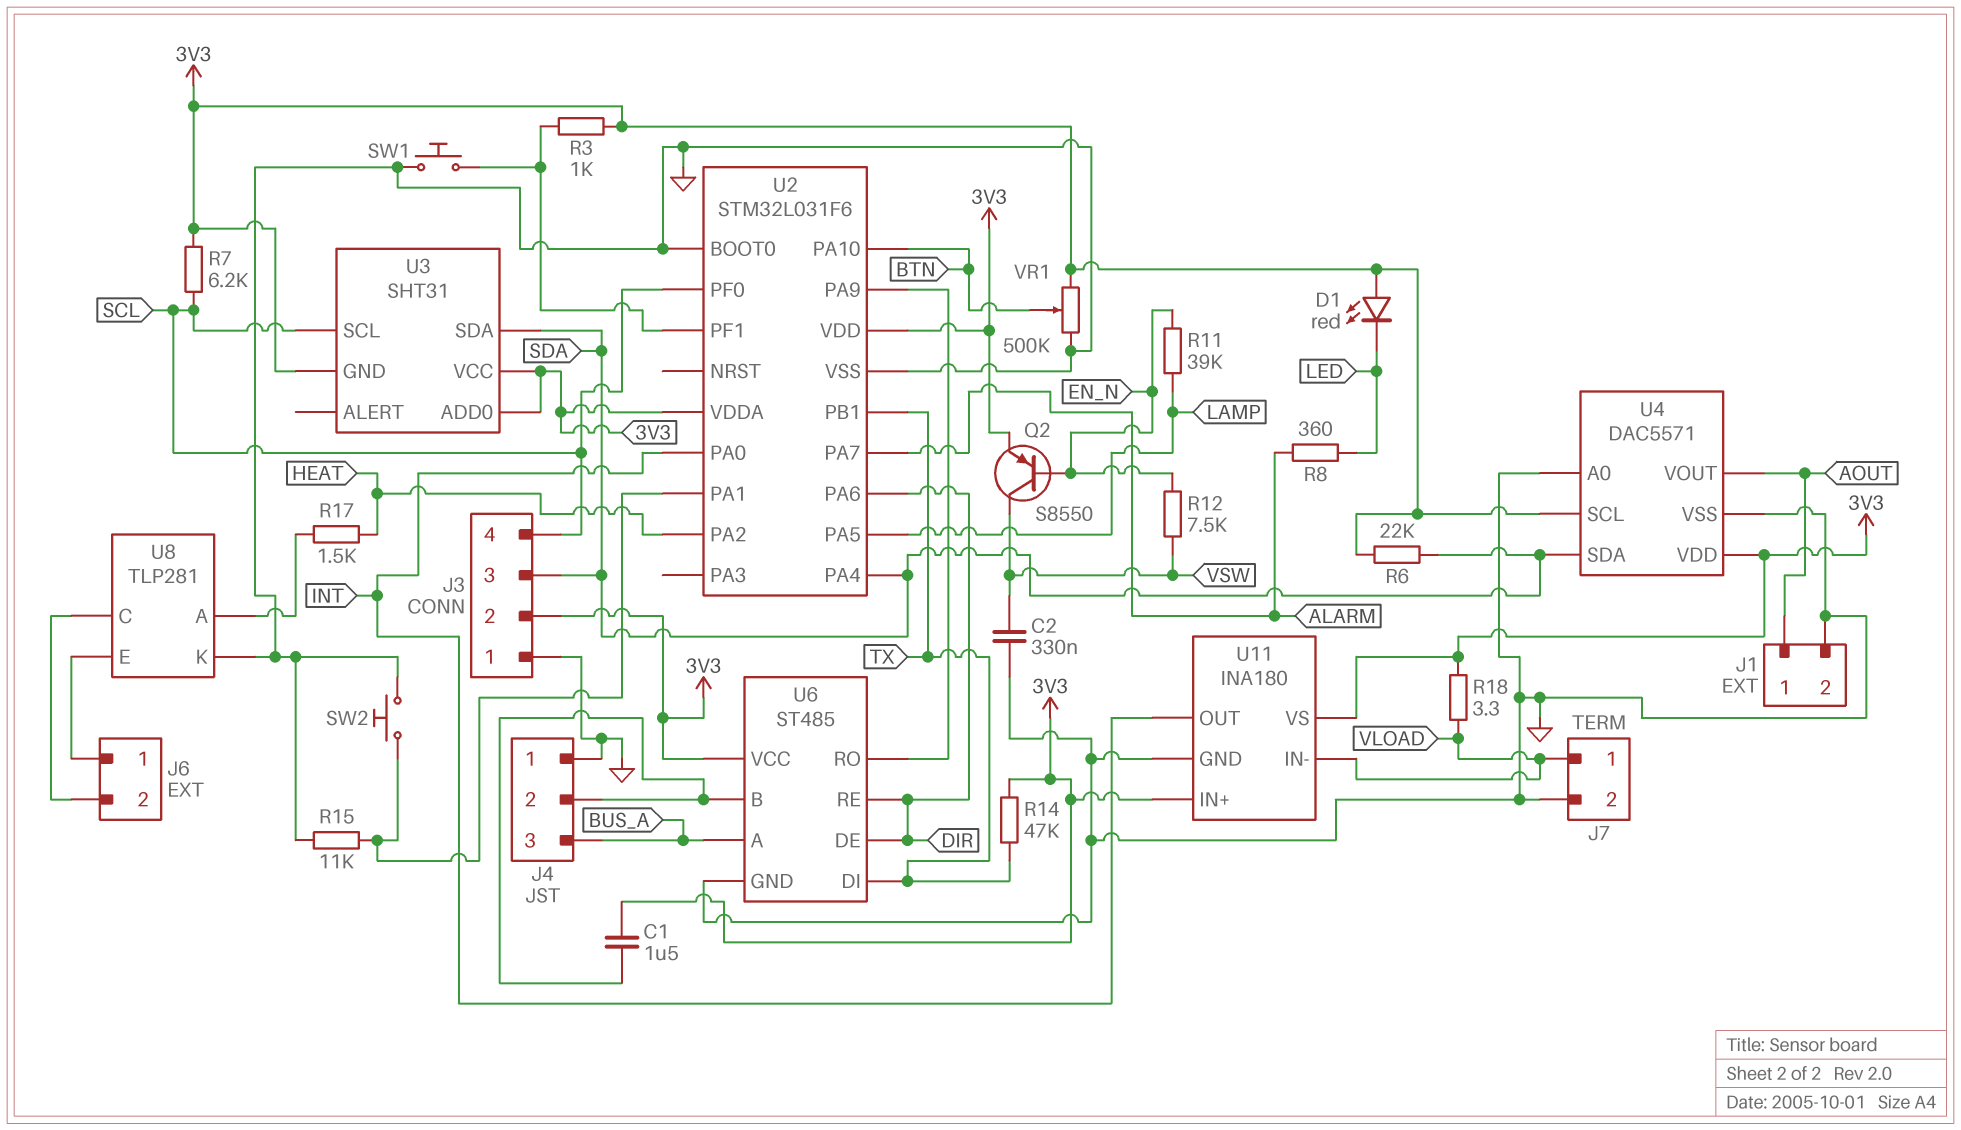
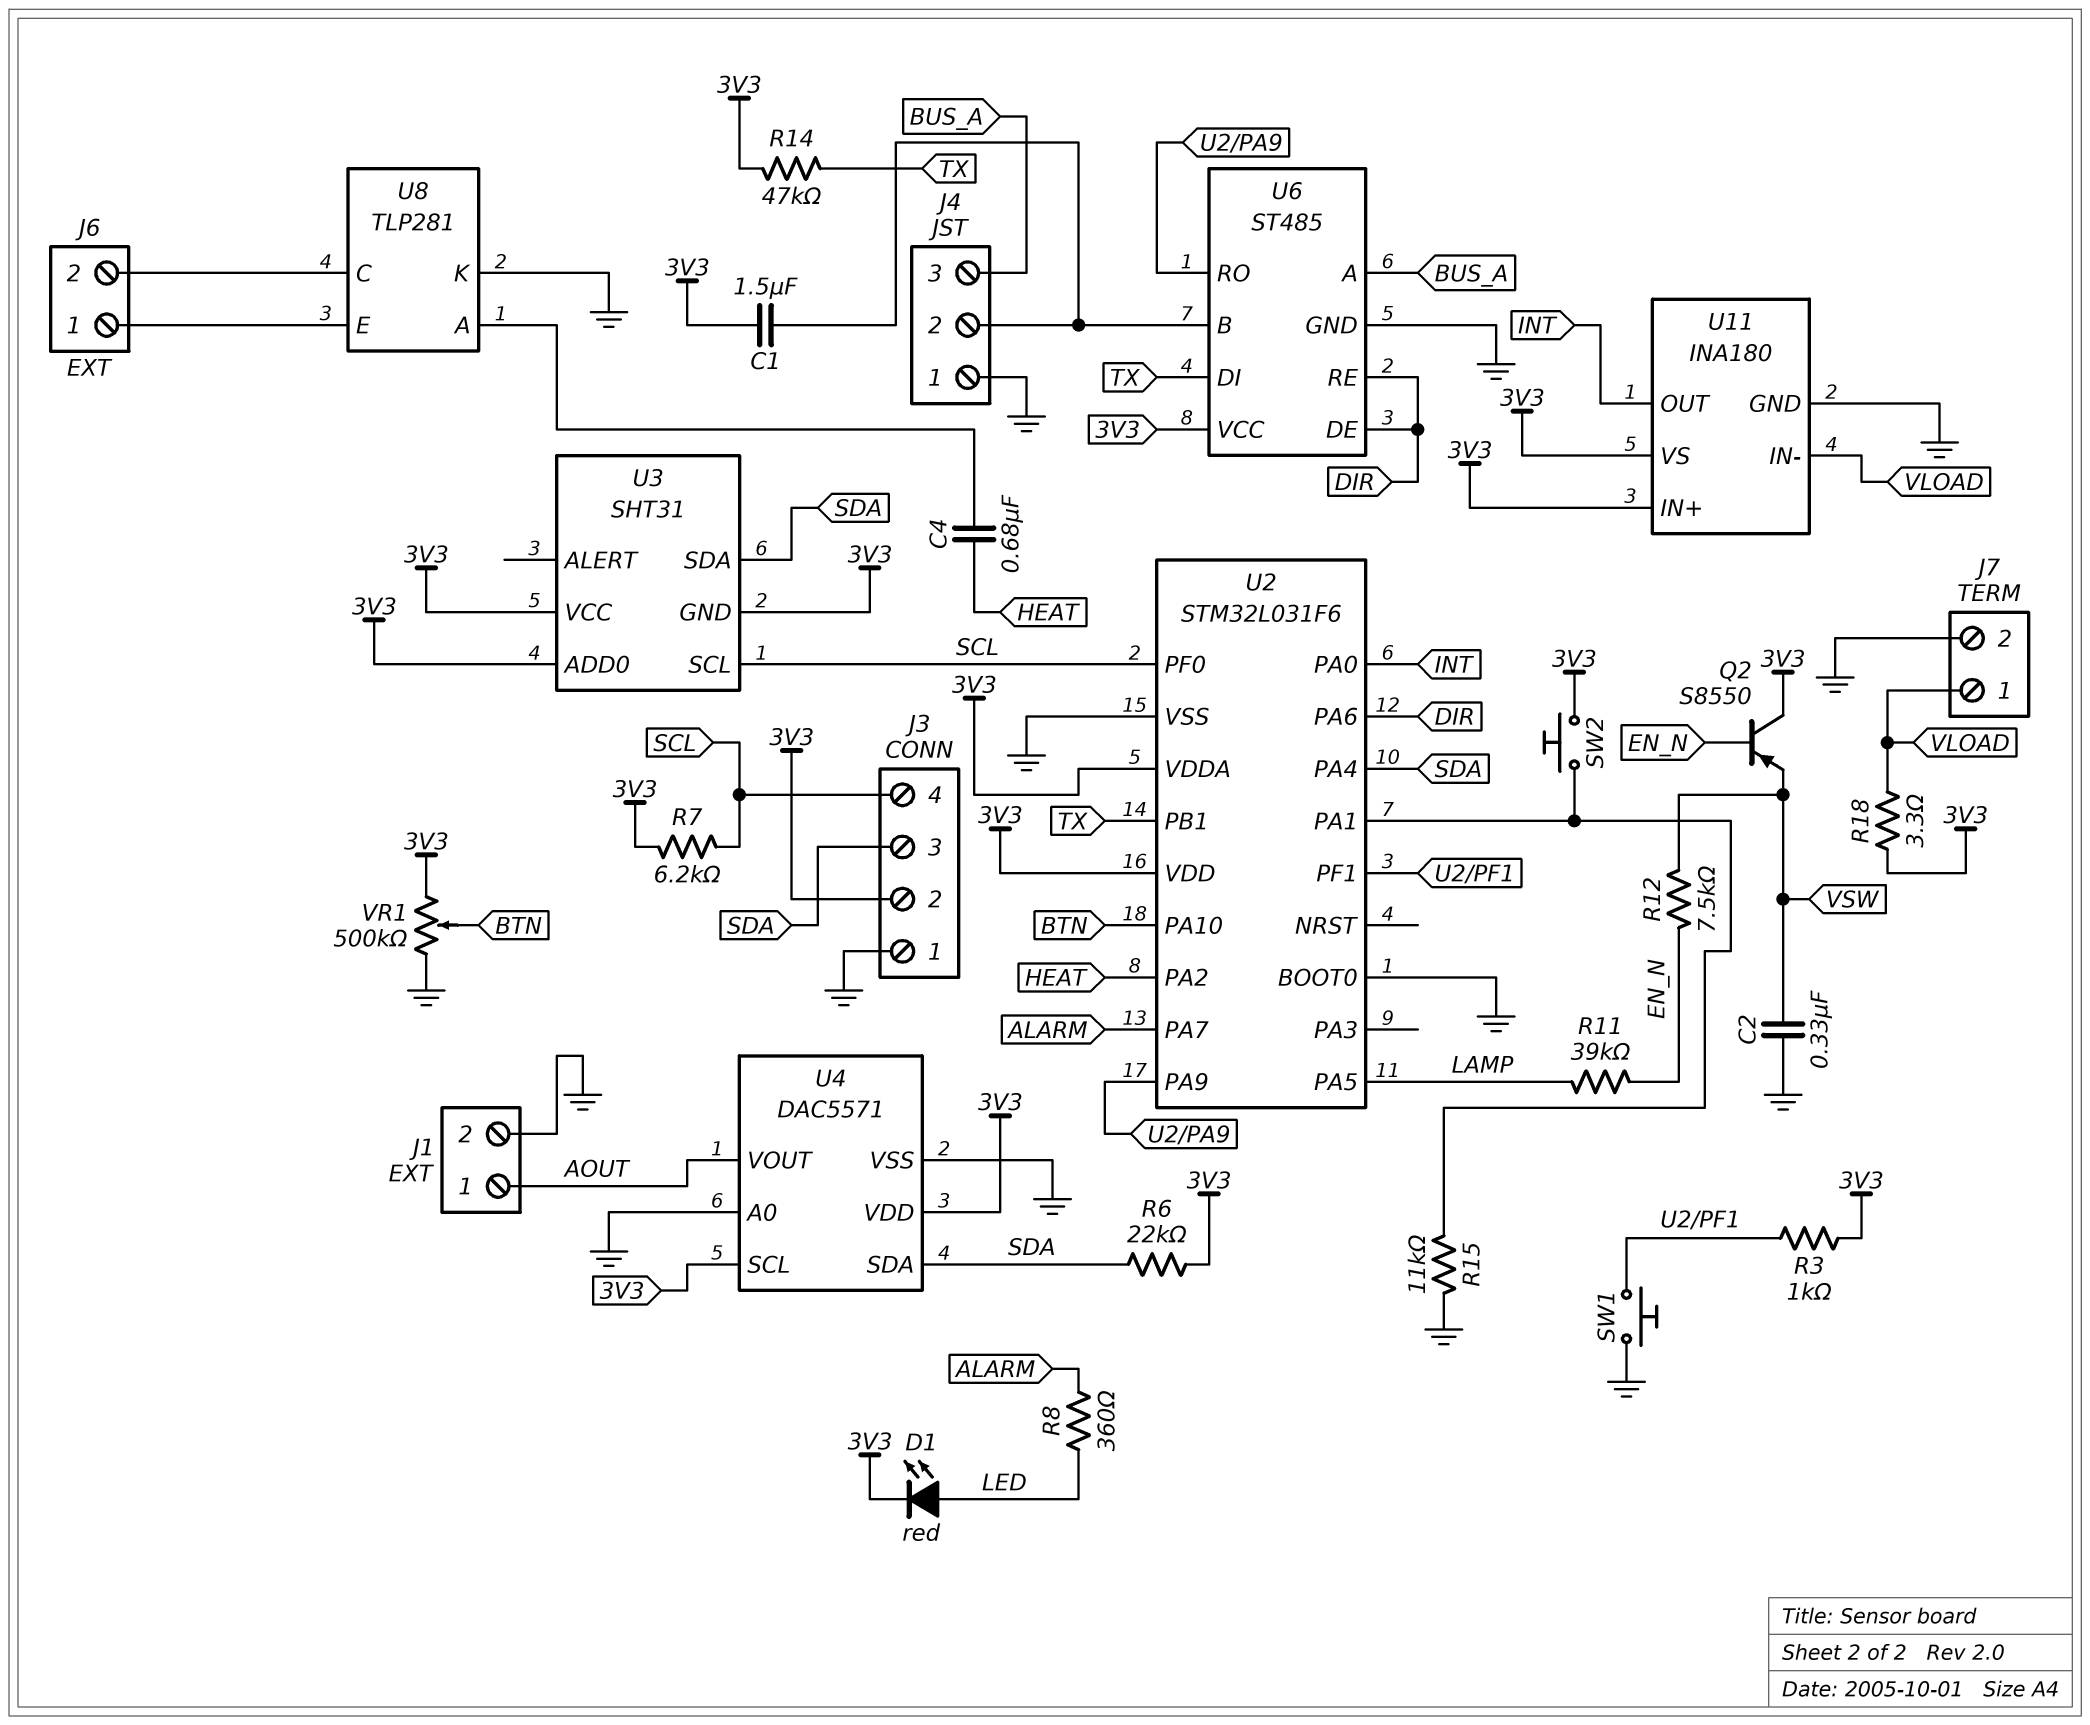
C4: none -> 680nF (HEAT, U8/A)
D1: LED red (A 3V3, K LED) -> LED red (A LED, K 3V3)
Q2: PNP S8550 (B EN_N, C VSW, E 3V3) -> PNP S8550 (B EN_N, C 3V3, E VSW)
R17: 1.5k (HEAT, U8/A) -> none
SW2: button (GND, U2/PA1) -> button (3V3, U2/PA1)

